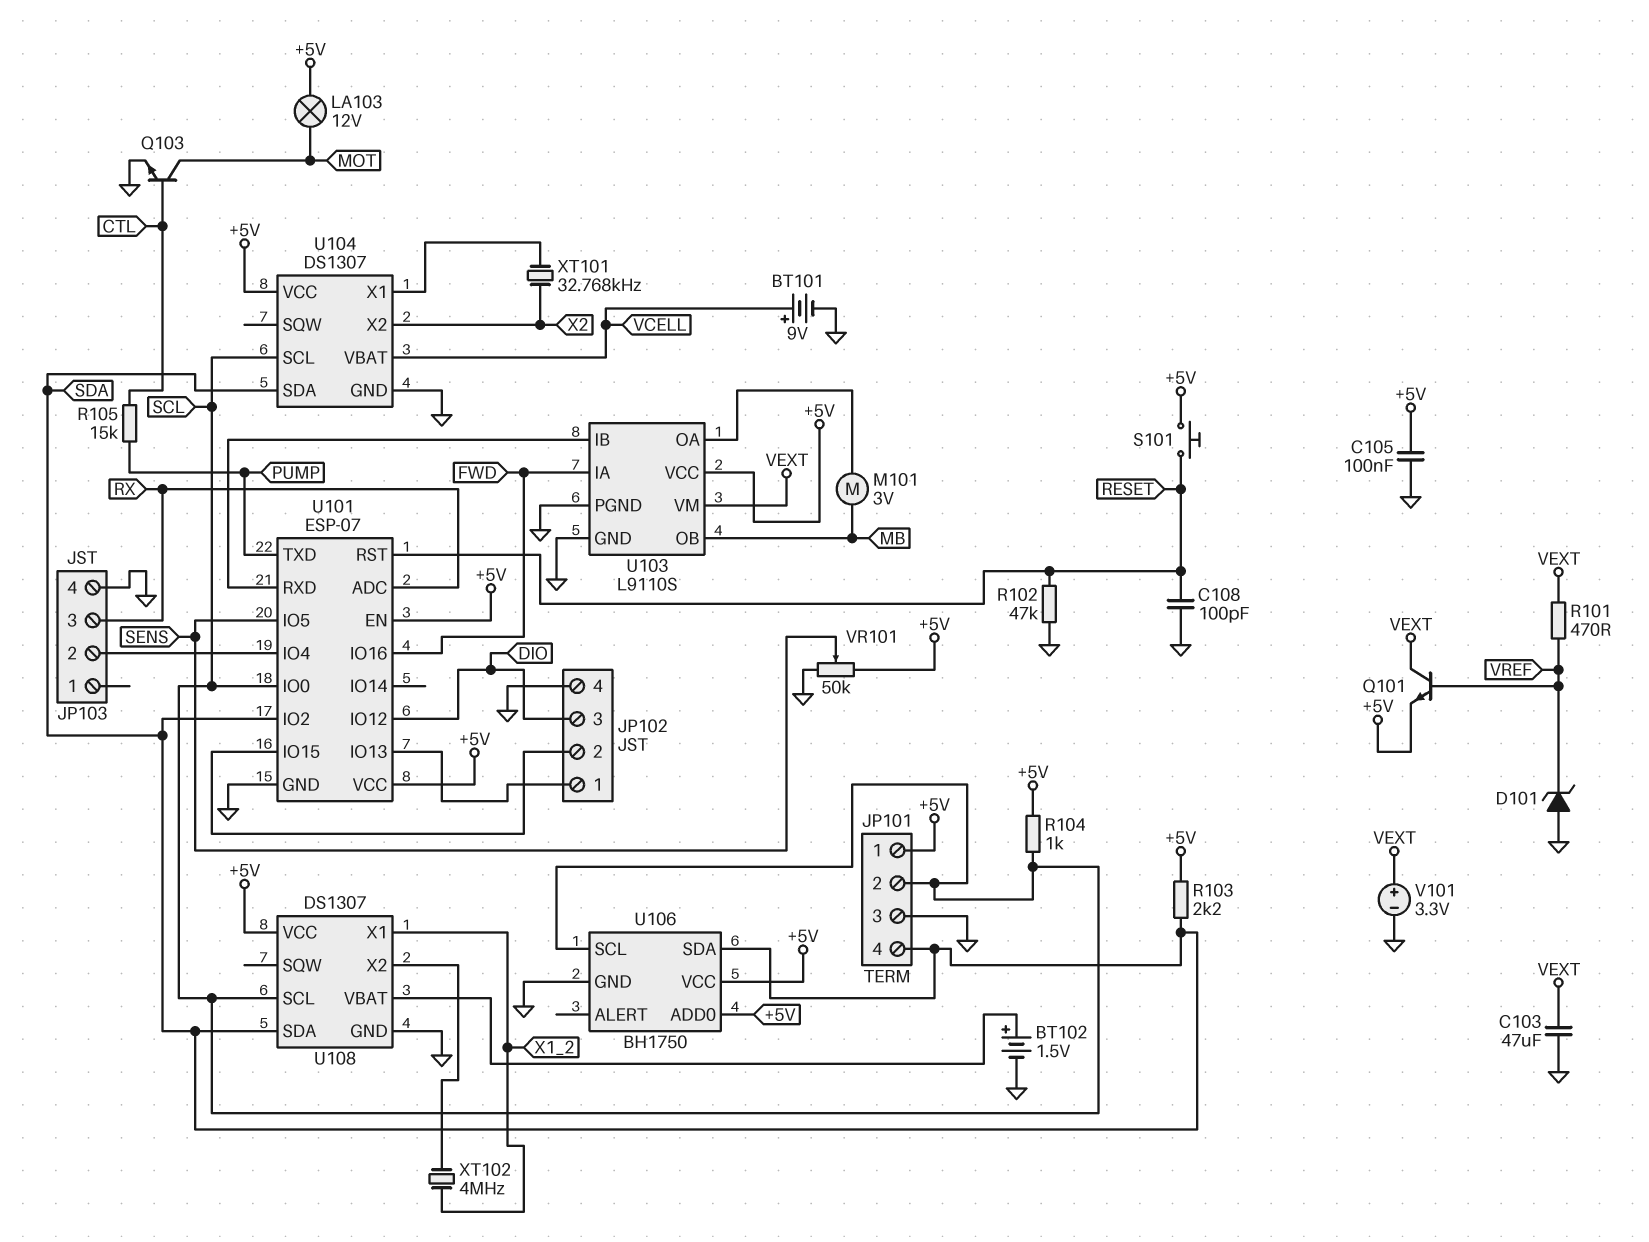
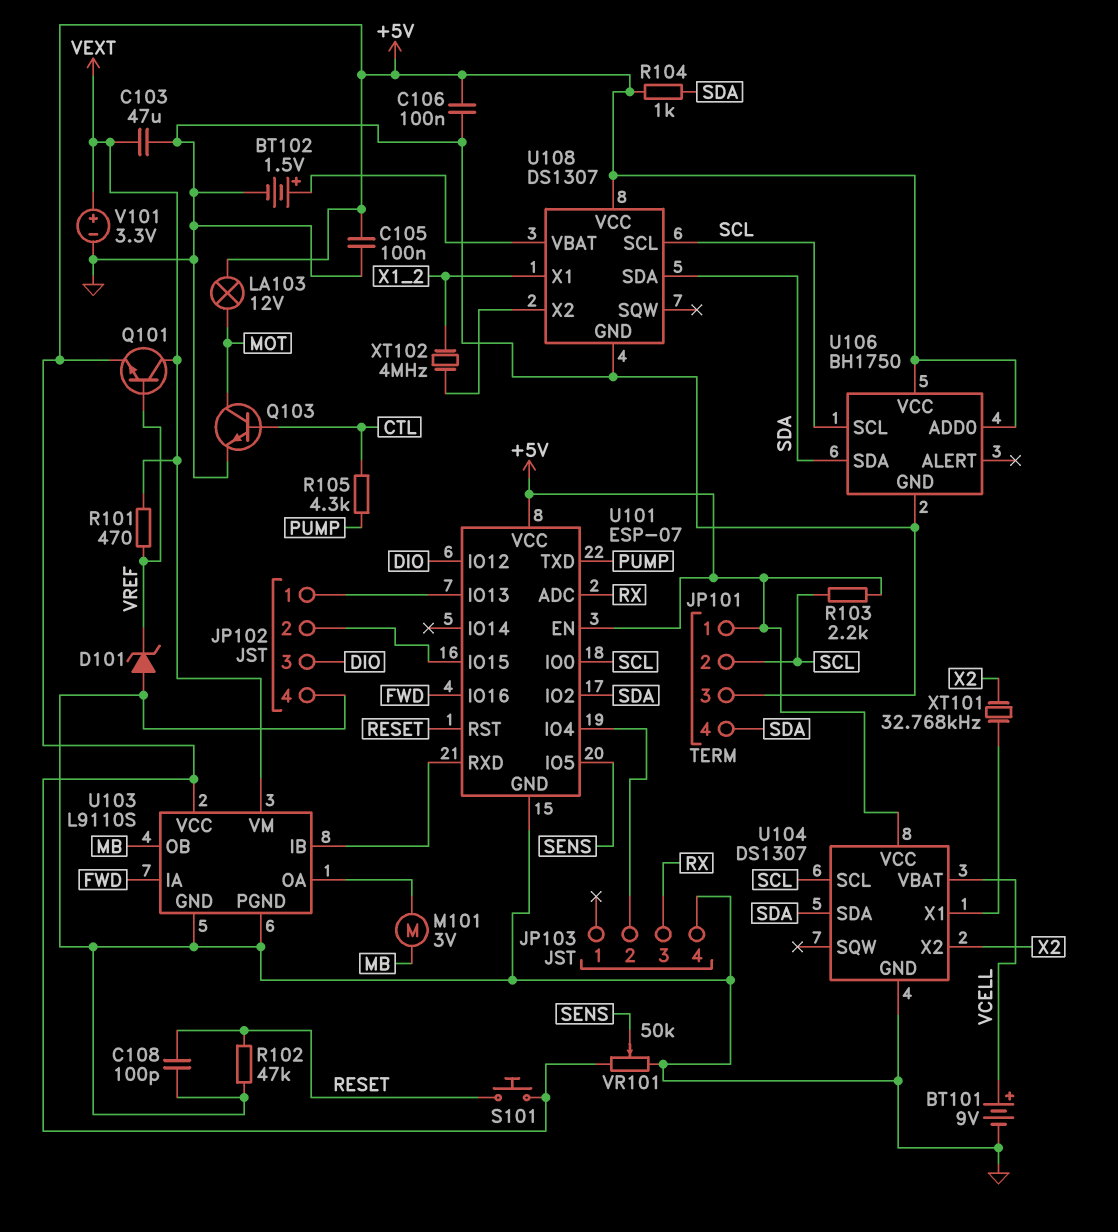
C106: none -> 100nF (+5V, GND)
R103: 2.2k (+5V, SDA) -> 2.2k (+5V, SCL)
R104: 1k (+5V, SCL) -> 1k (+5V, SDA)
R105: 15k (CTL, PUMP) -> 4.3k (CTL, PUMP)

